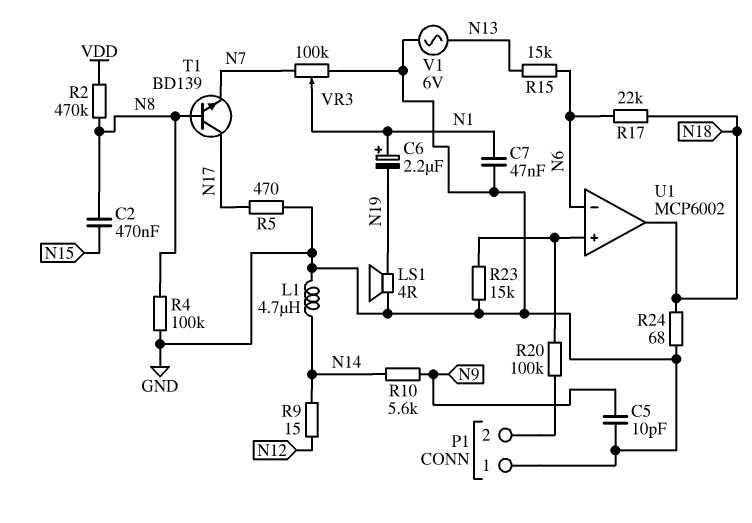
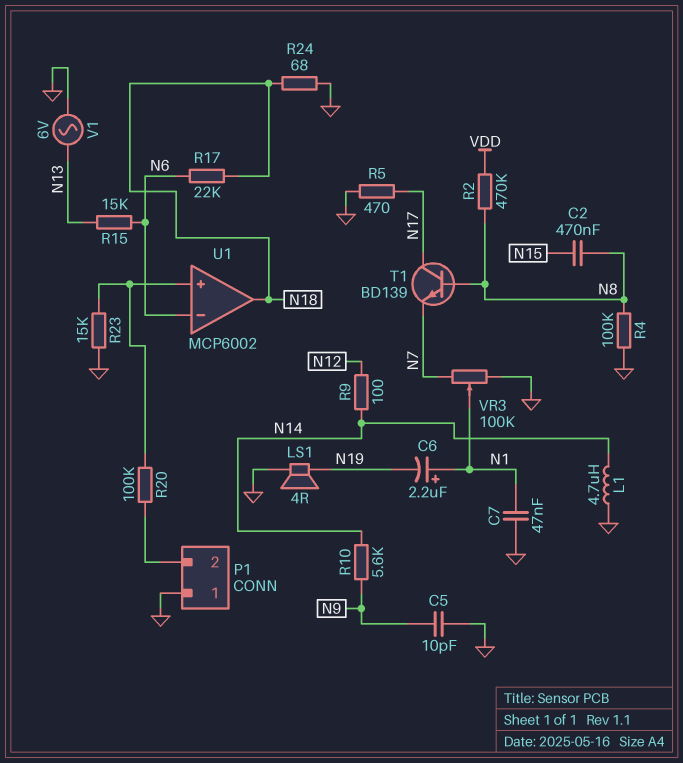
R9: 15 (N12, N14) -> 100 (N12, N14)

